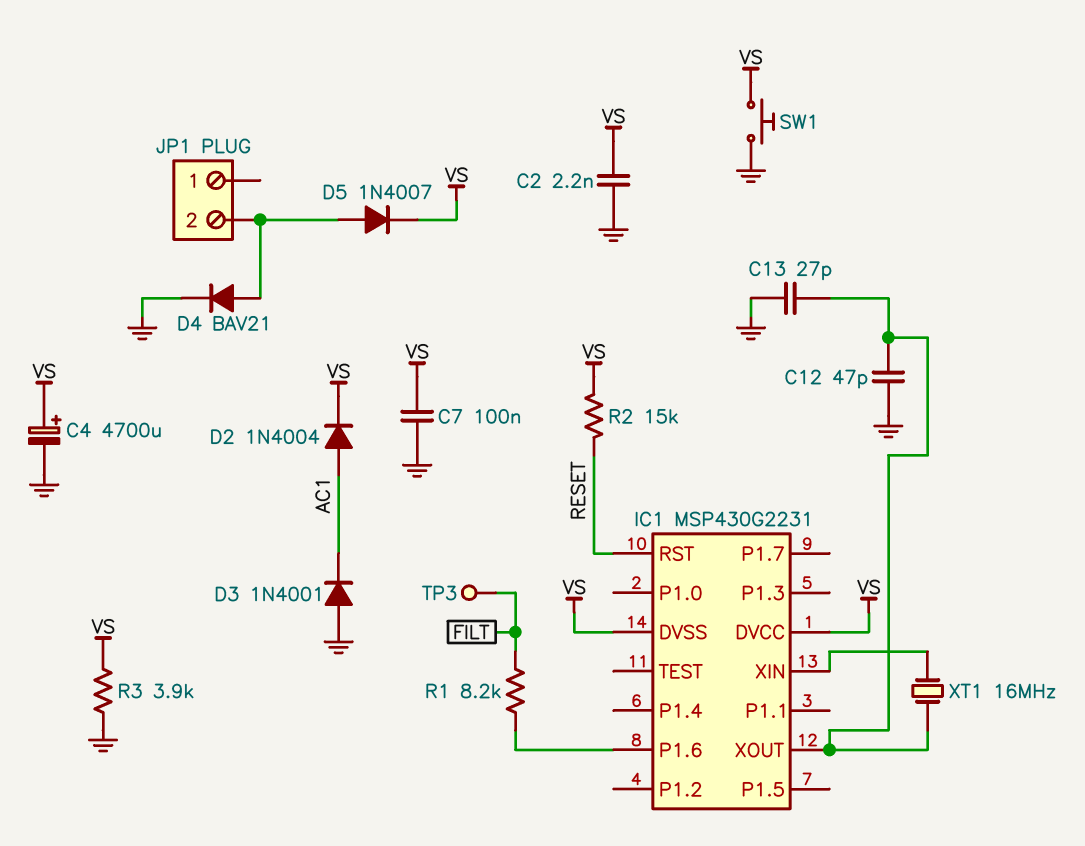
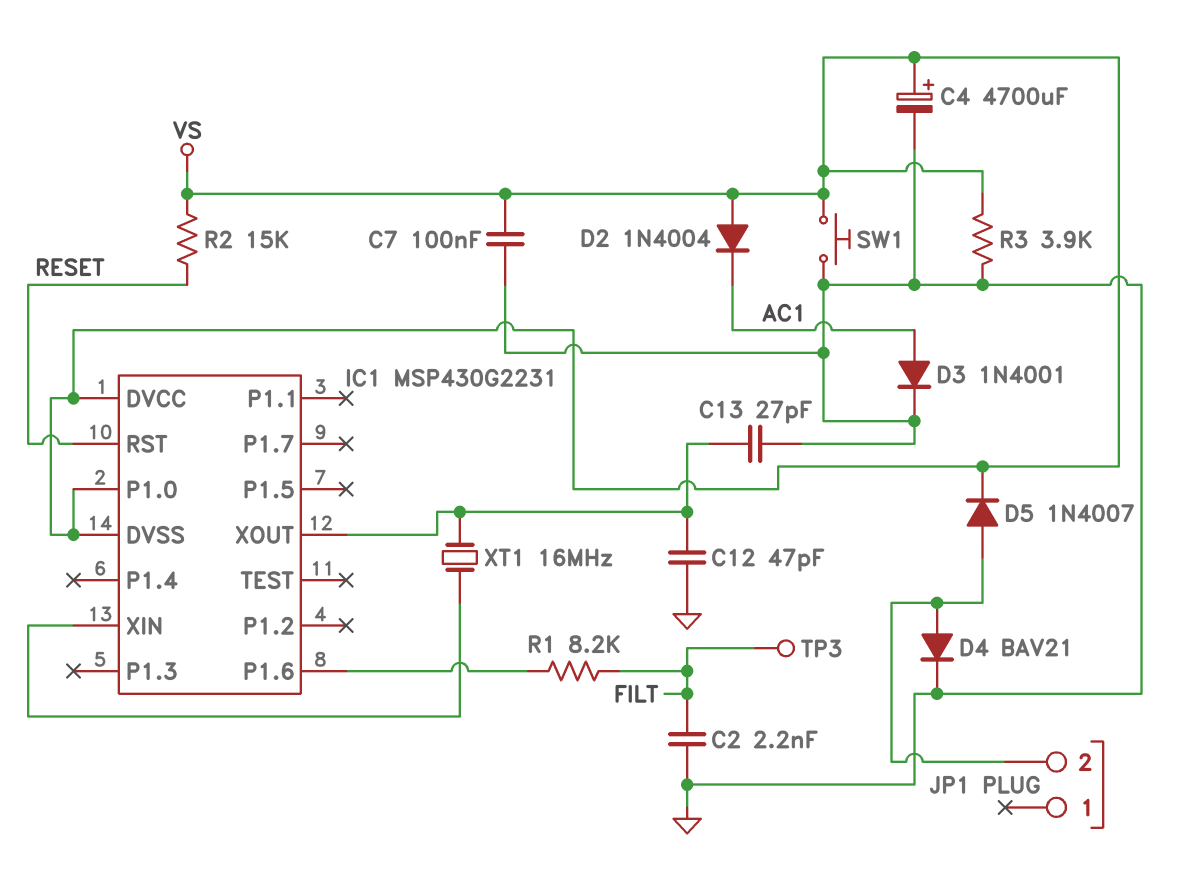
C2: 2.2nF (GND, VS) -> 2.2nF (FILT, GND)
D2: diode 1N4004 (A AC1, K VS) -> diode 1N4004 (A VS, K AC1)
D3: diode 1N4001 (A GND, K AC1) -> diode 1N4001 (A AC1, K GND)
IC1 pin P1.0: none -> VS

